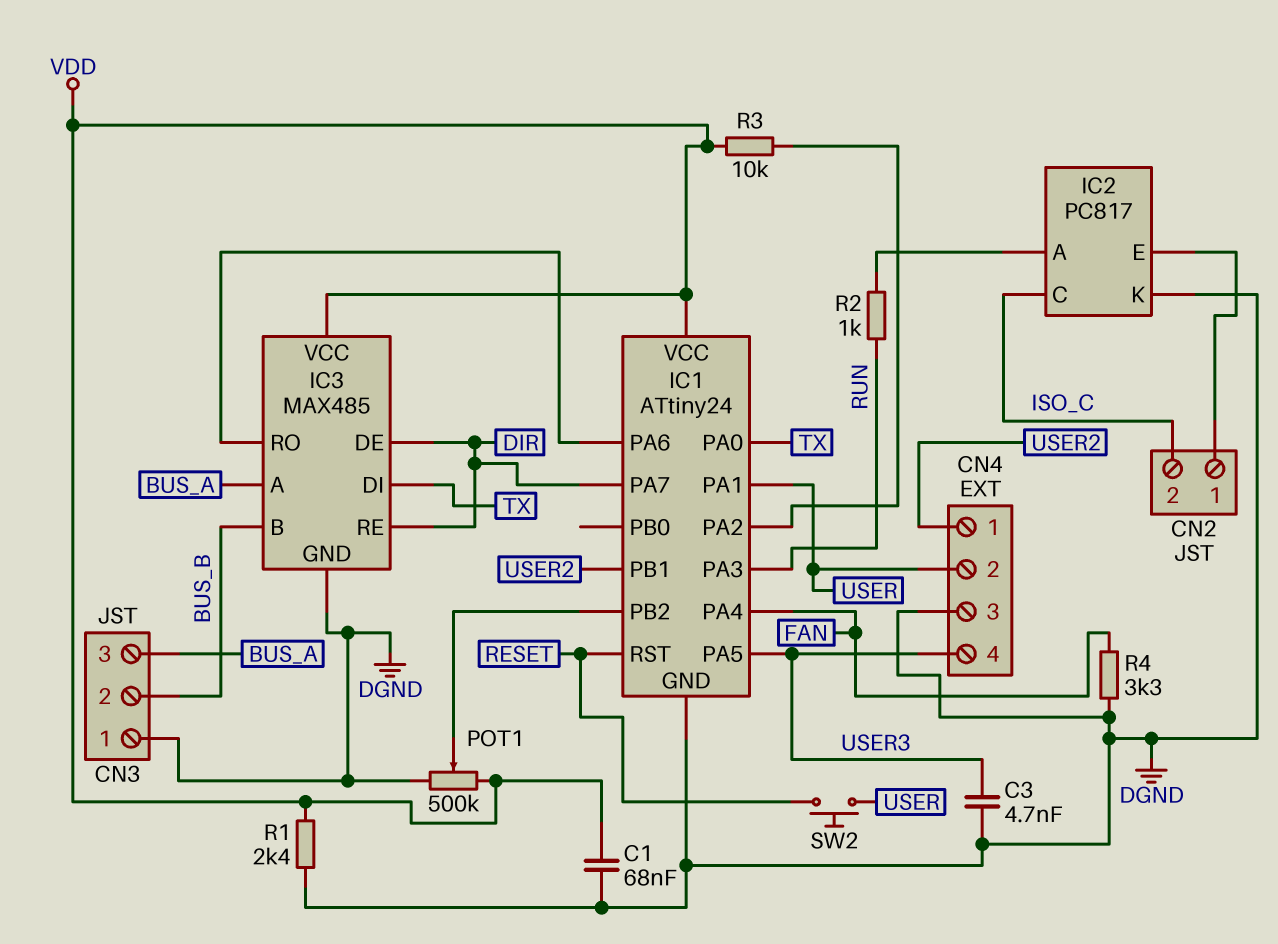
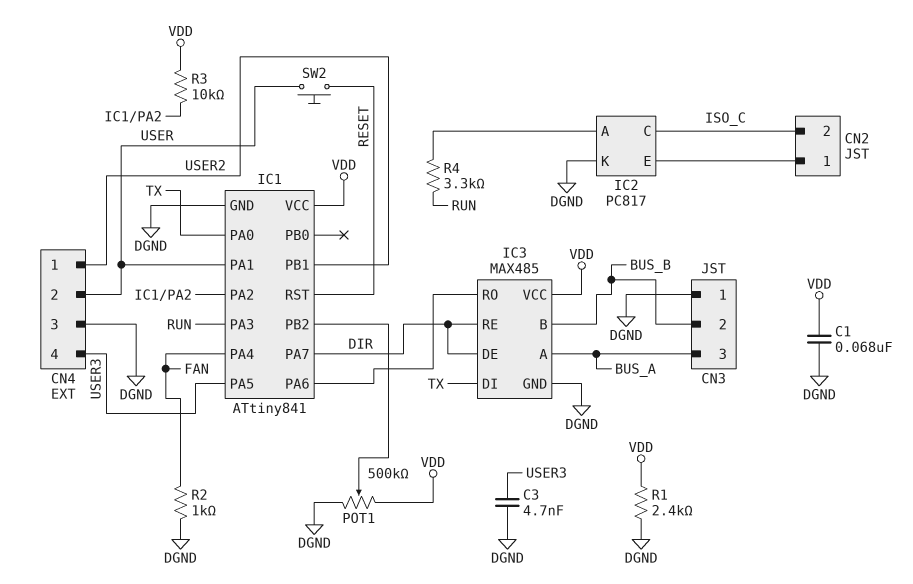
IC1: ATtiny24 -> ATtiny841
R2: 1k (IC2/A, RUN) -> 1k (DGND, FAN)
R4: 3.3k (DGND, FAN) -> 3.3k (IC2/A, RUN)

